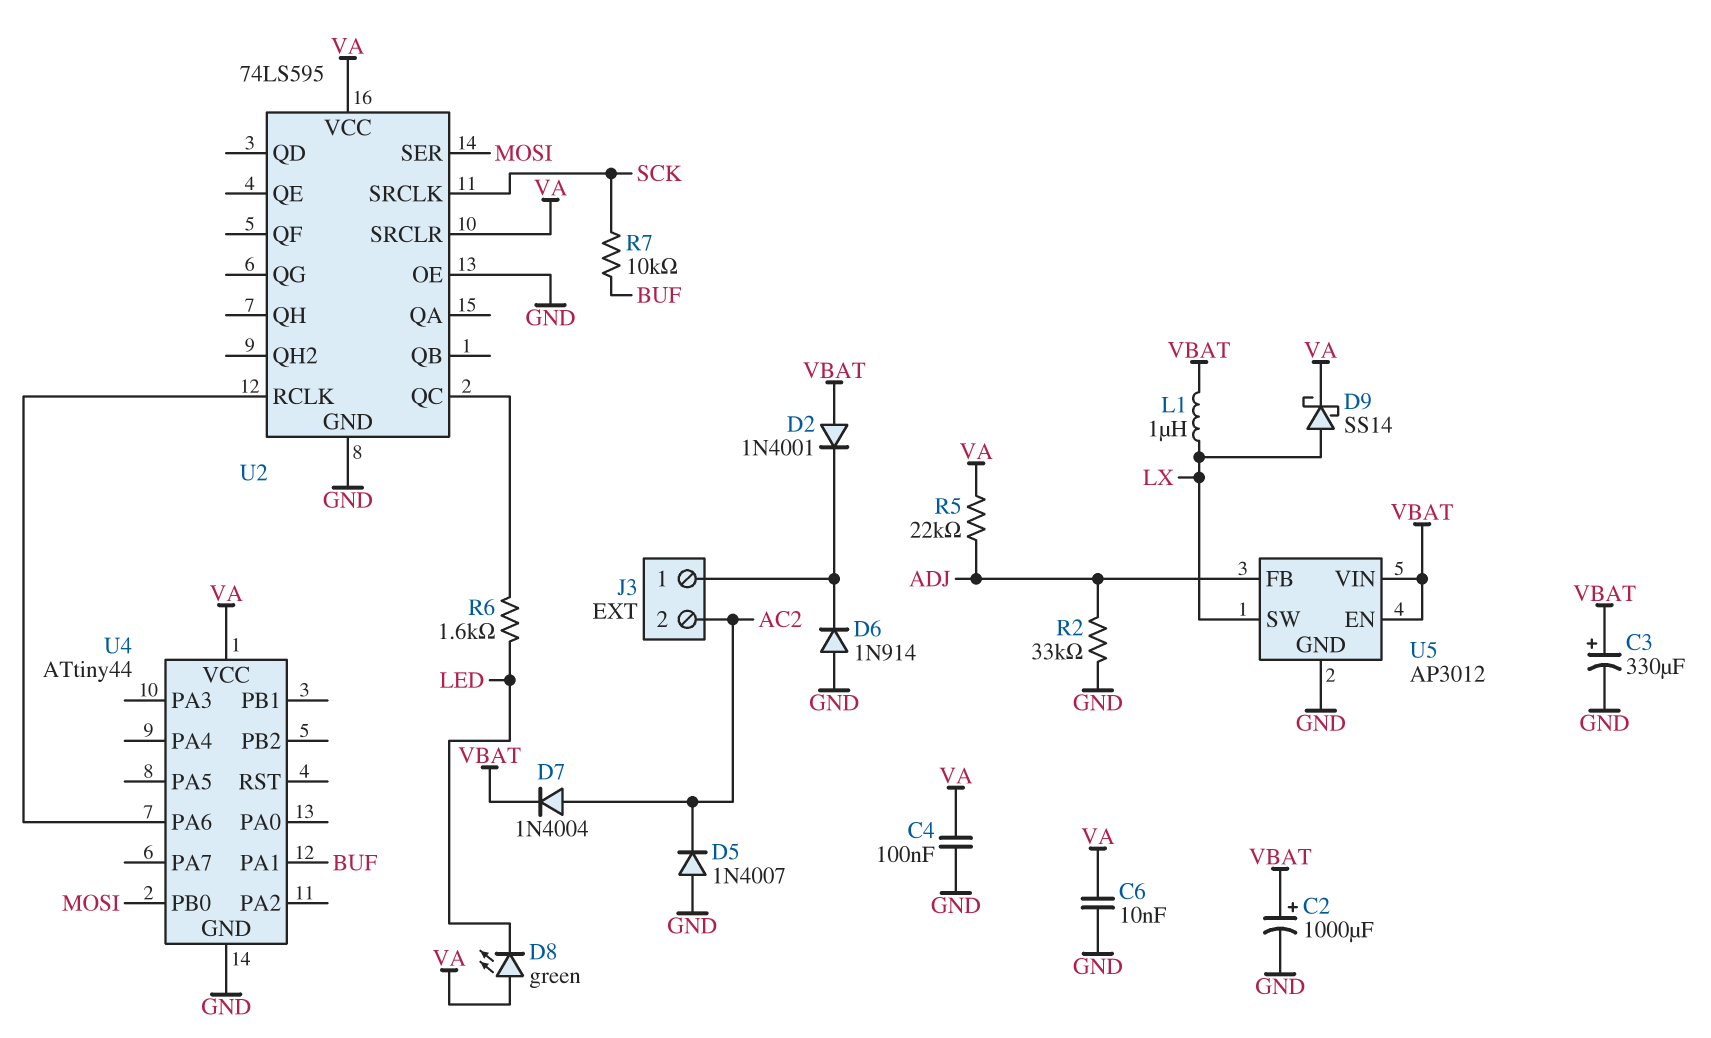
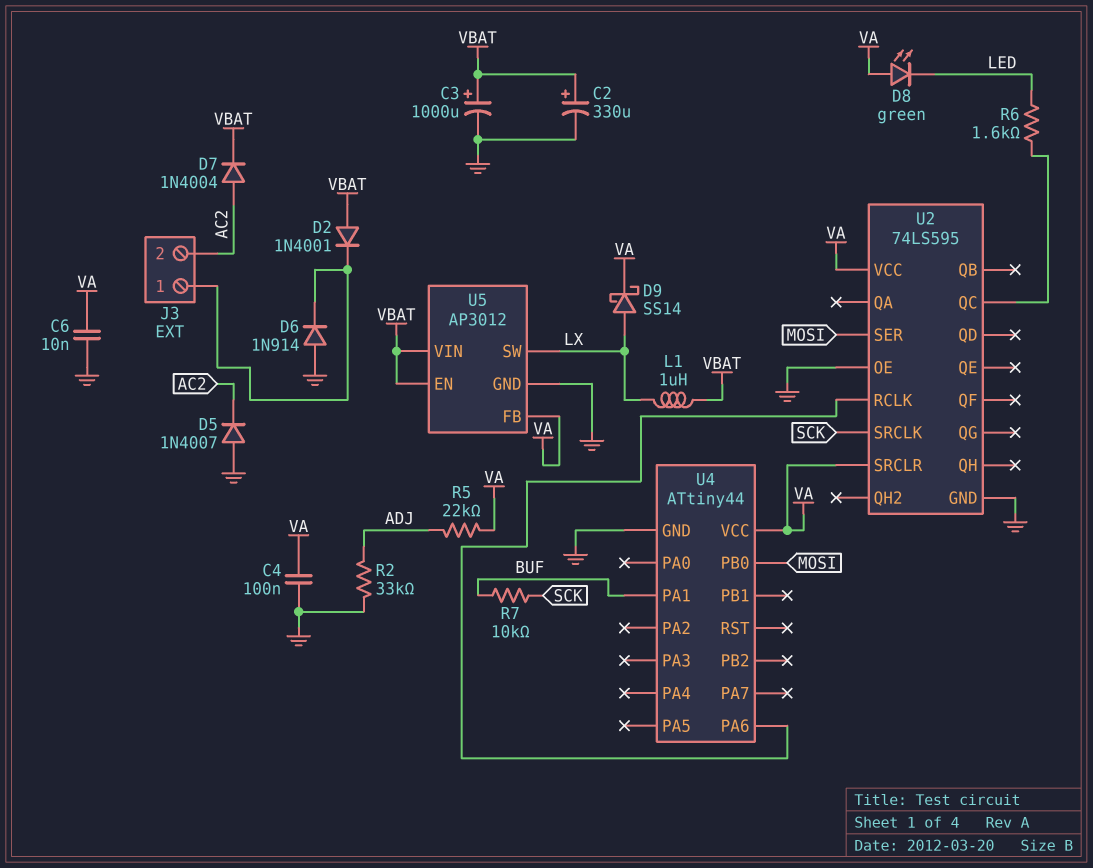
C2: 1000uF (plus VBAT, minus GND) -> 330uF (plus VBAT, minus GND)
C3: 330uF (plus VBAT, minus GND) -> 1000uF (plus VBAT, minus GND)
U5 pin FB: ADJ -> VA

